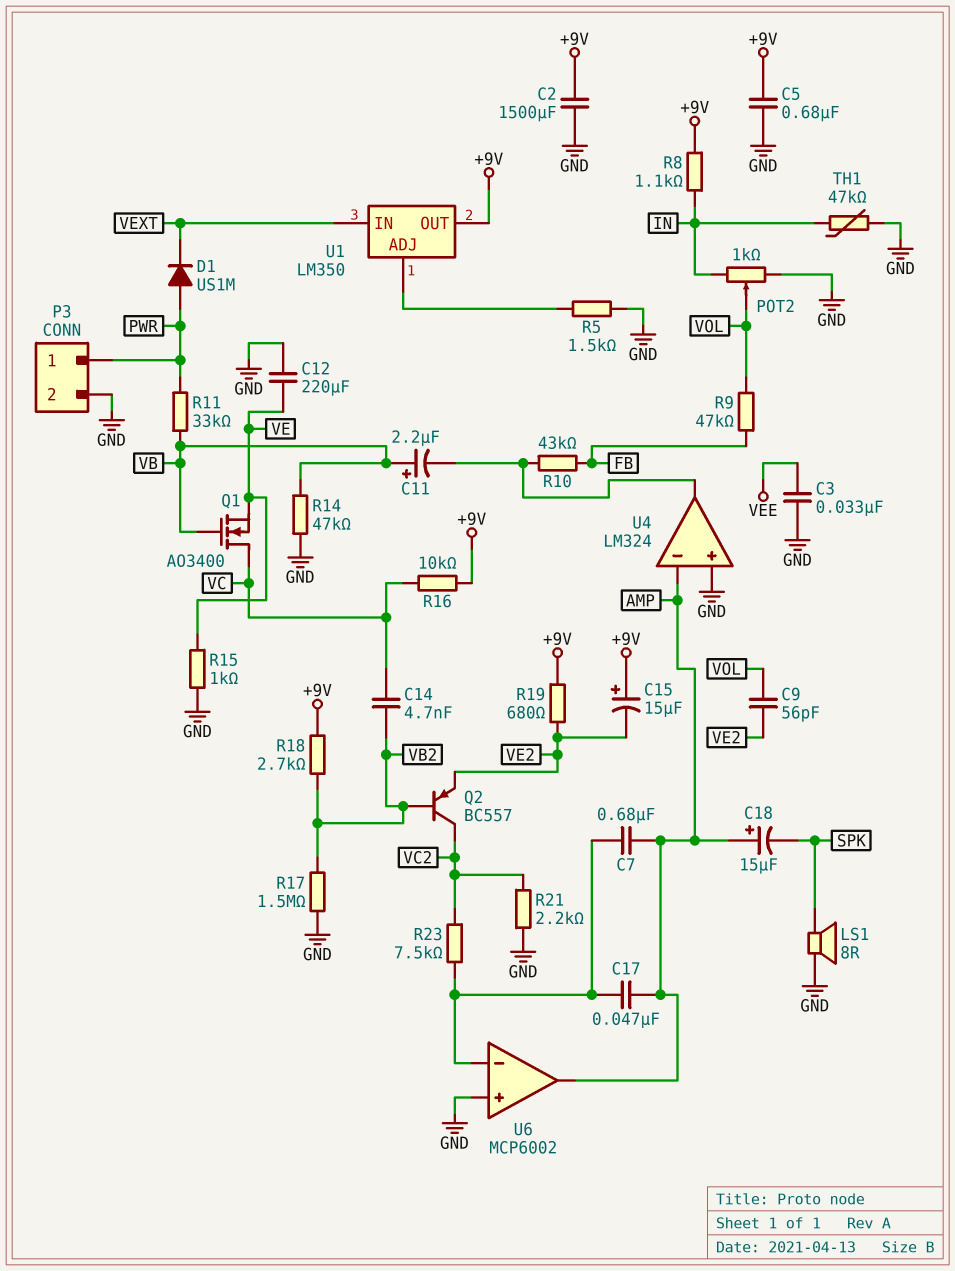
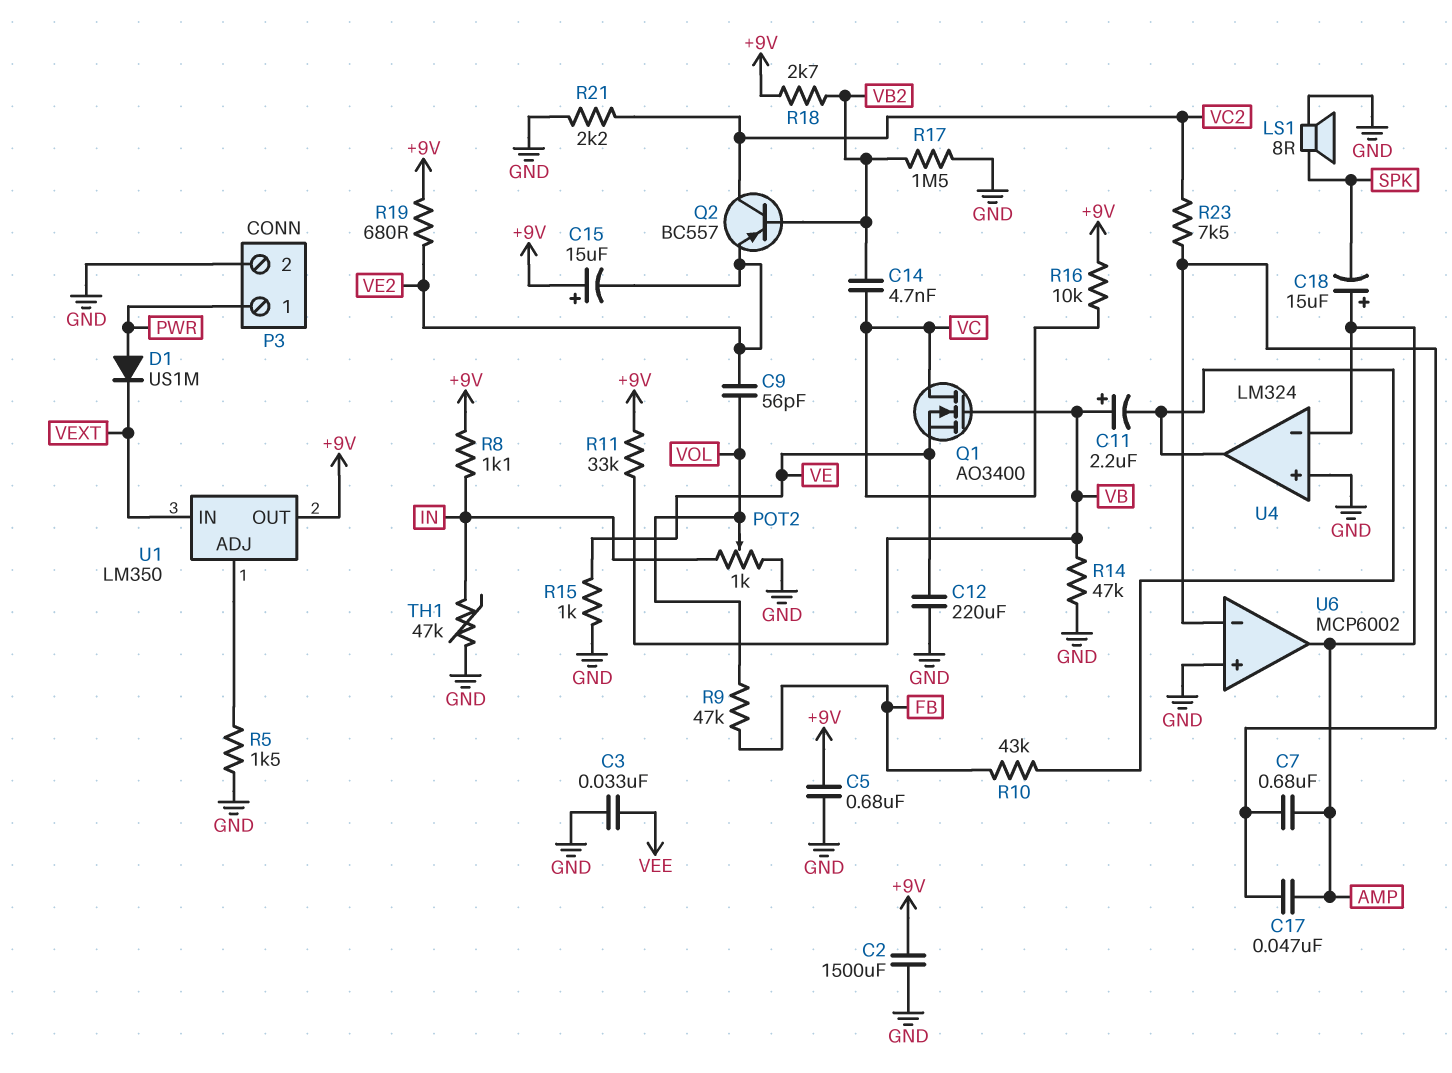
R11: 33k (PWR, VB) -> 33k (+9V, VB)

